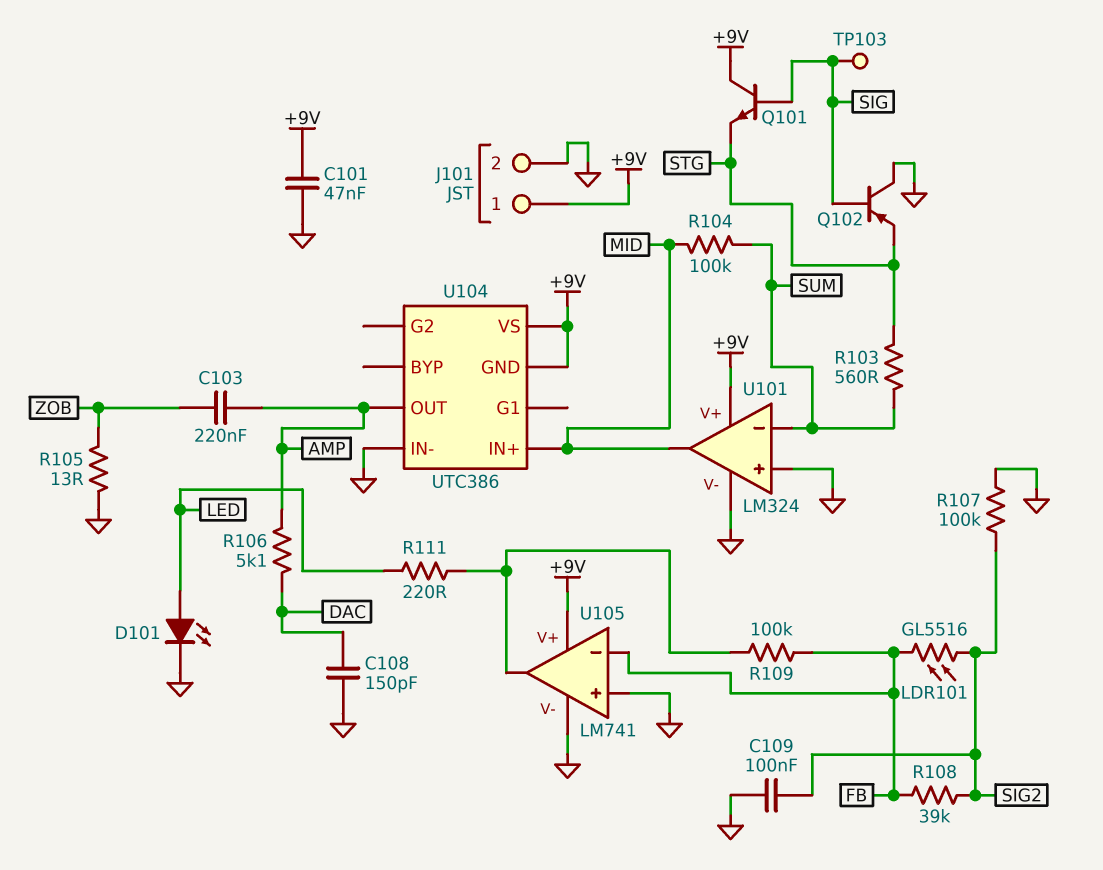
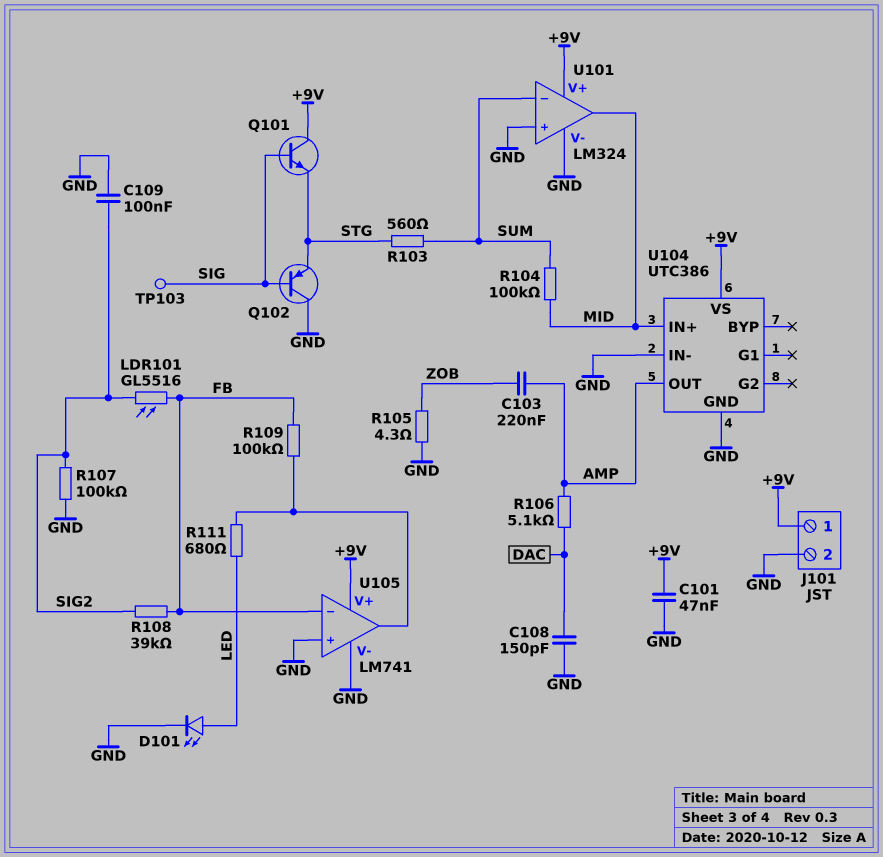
R105: 13 (GND, ZOB) -> 4.3 (GND, ZOB)
R111: 220 (LED, U105/out) -> 680 (LED, U105/out)
U104 pin GND: +9V -> GND

